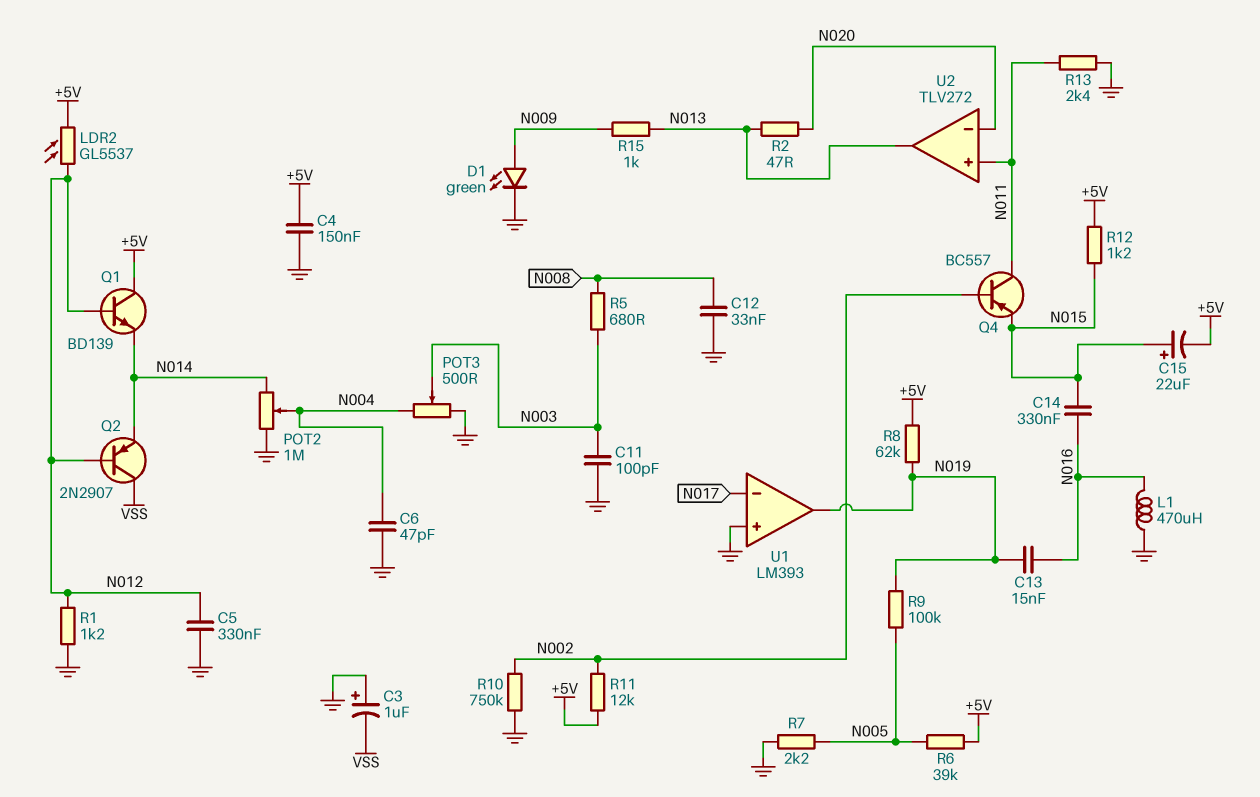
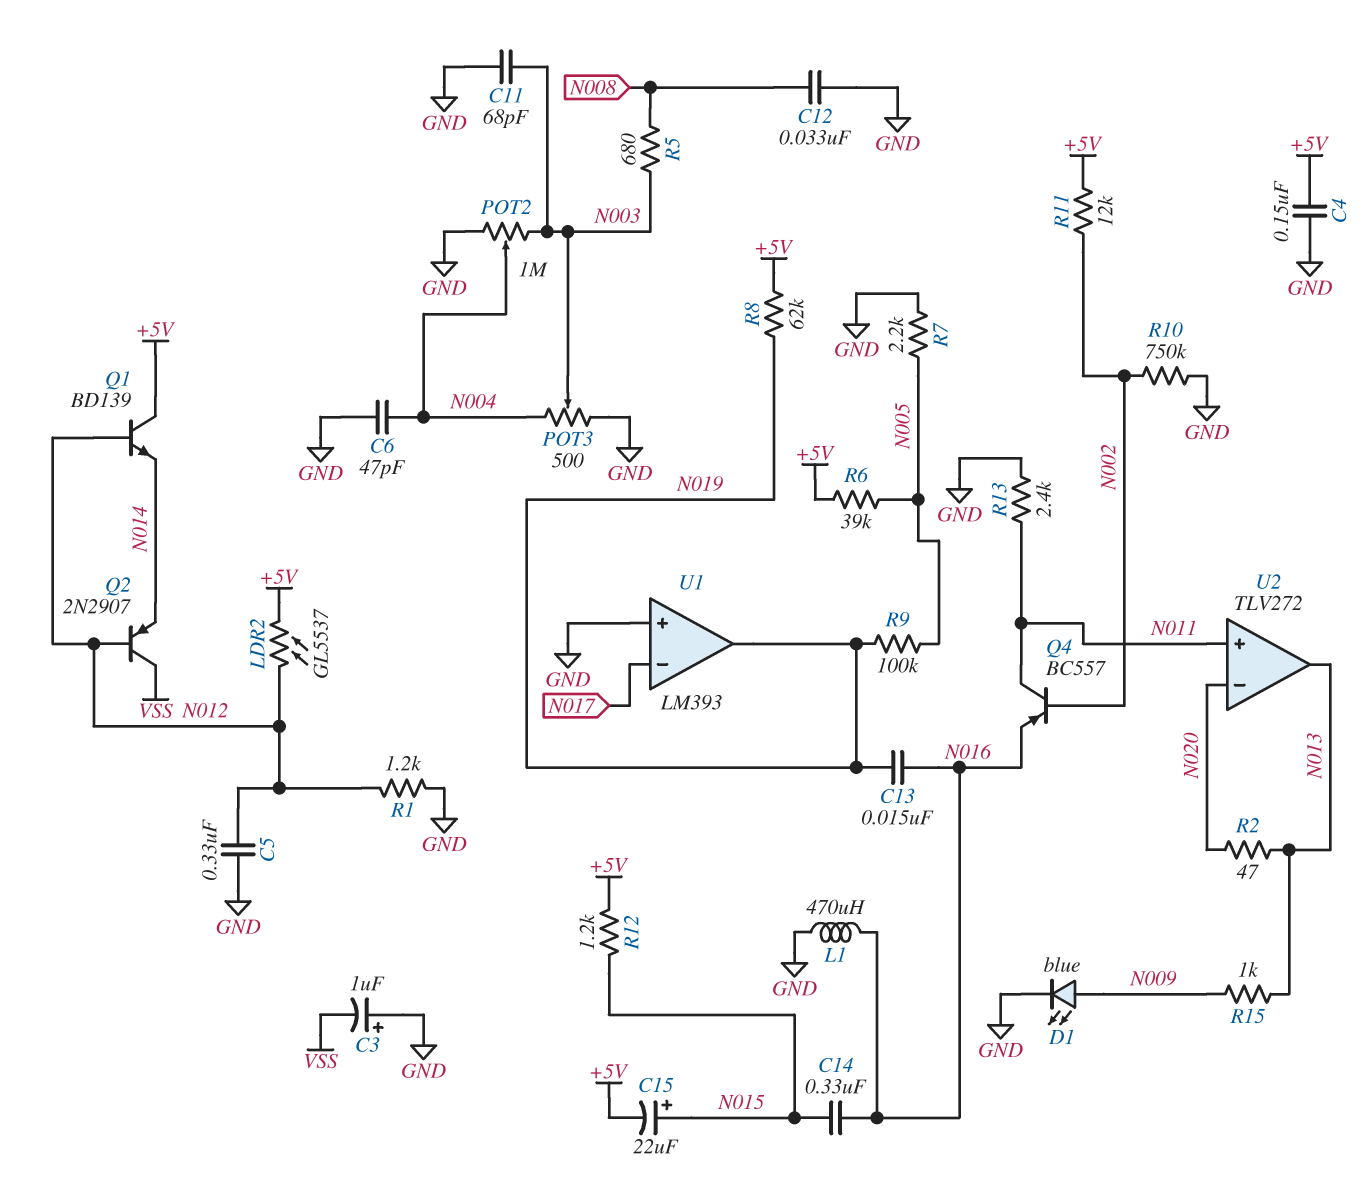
C11: 100pF (GND, N003) -> 68pF (GND, N003)
D1: LED green (A N009, K GND) -> LED blue (A N009, K GND)
POT2: 1M (GND, N014, wiper N004) -> 1M (GND, N003, wiper N004)
Q4: PNP BC557 (B N002, C N011, E N015) -> PNP BC557 (B N002, C N011, E N016)

